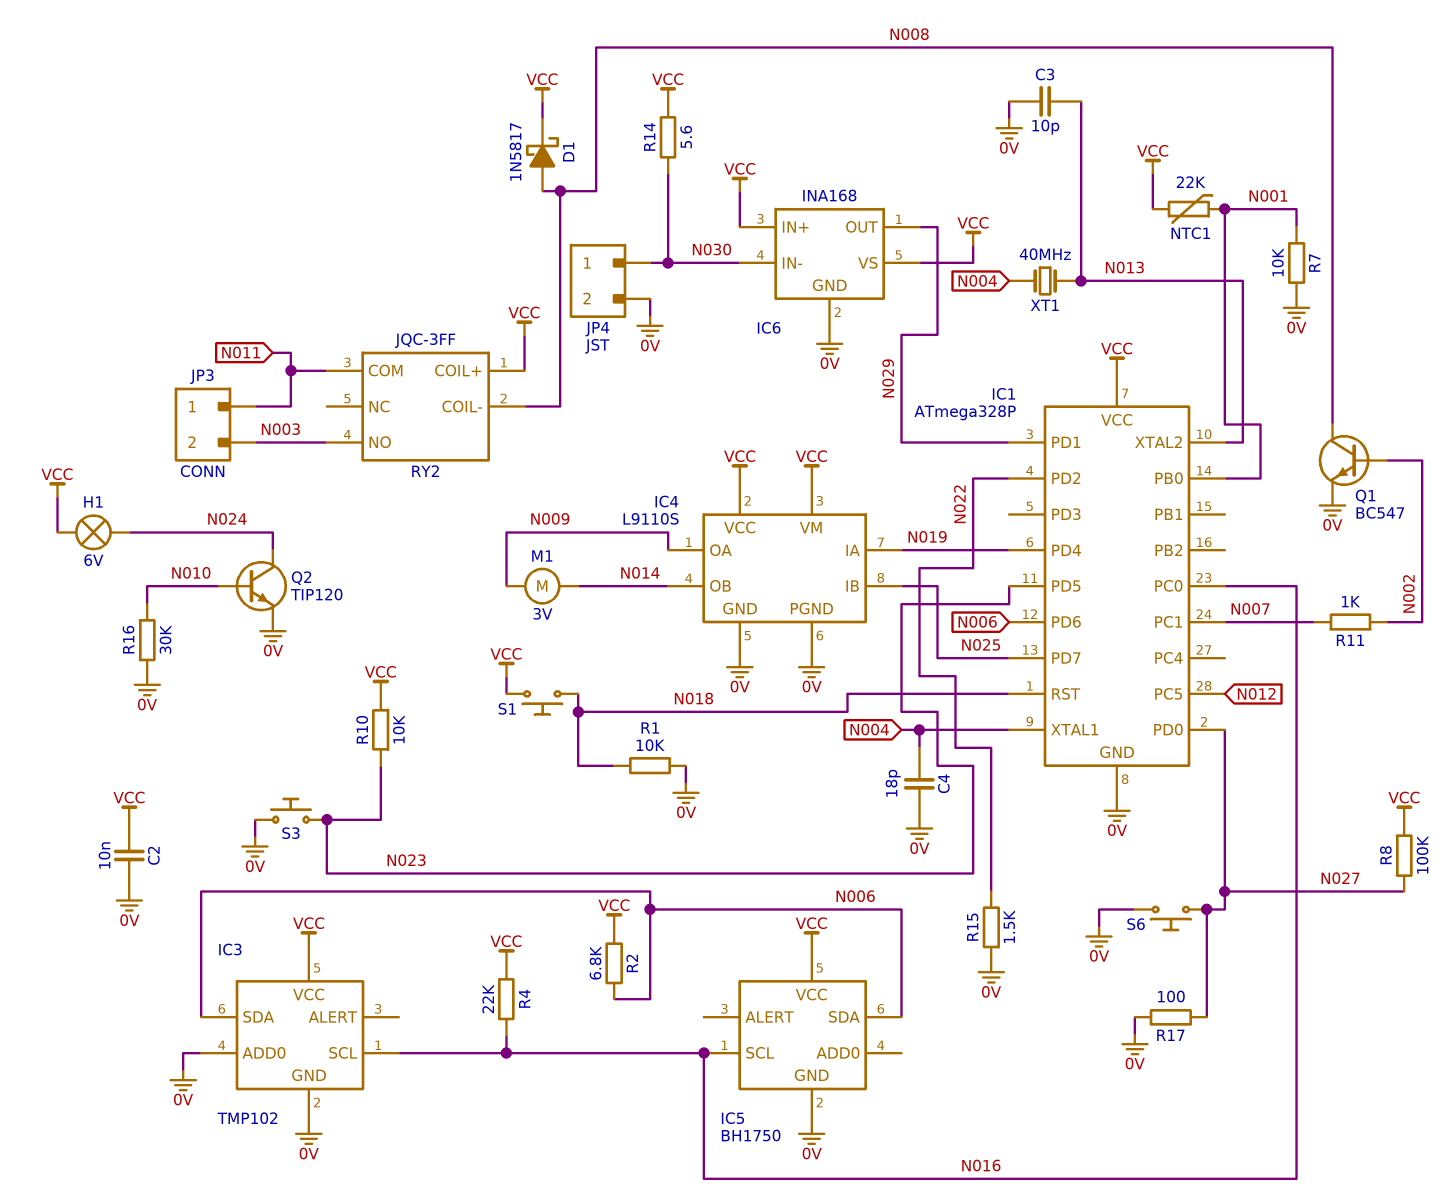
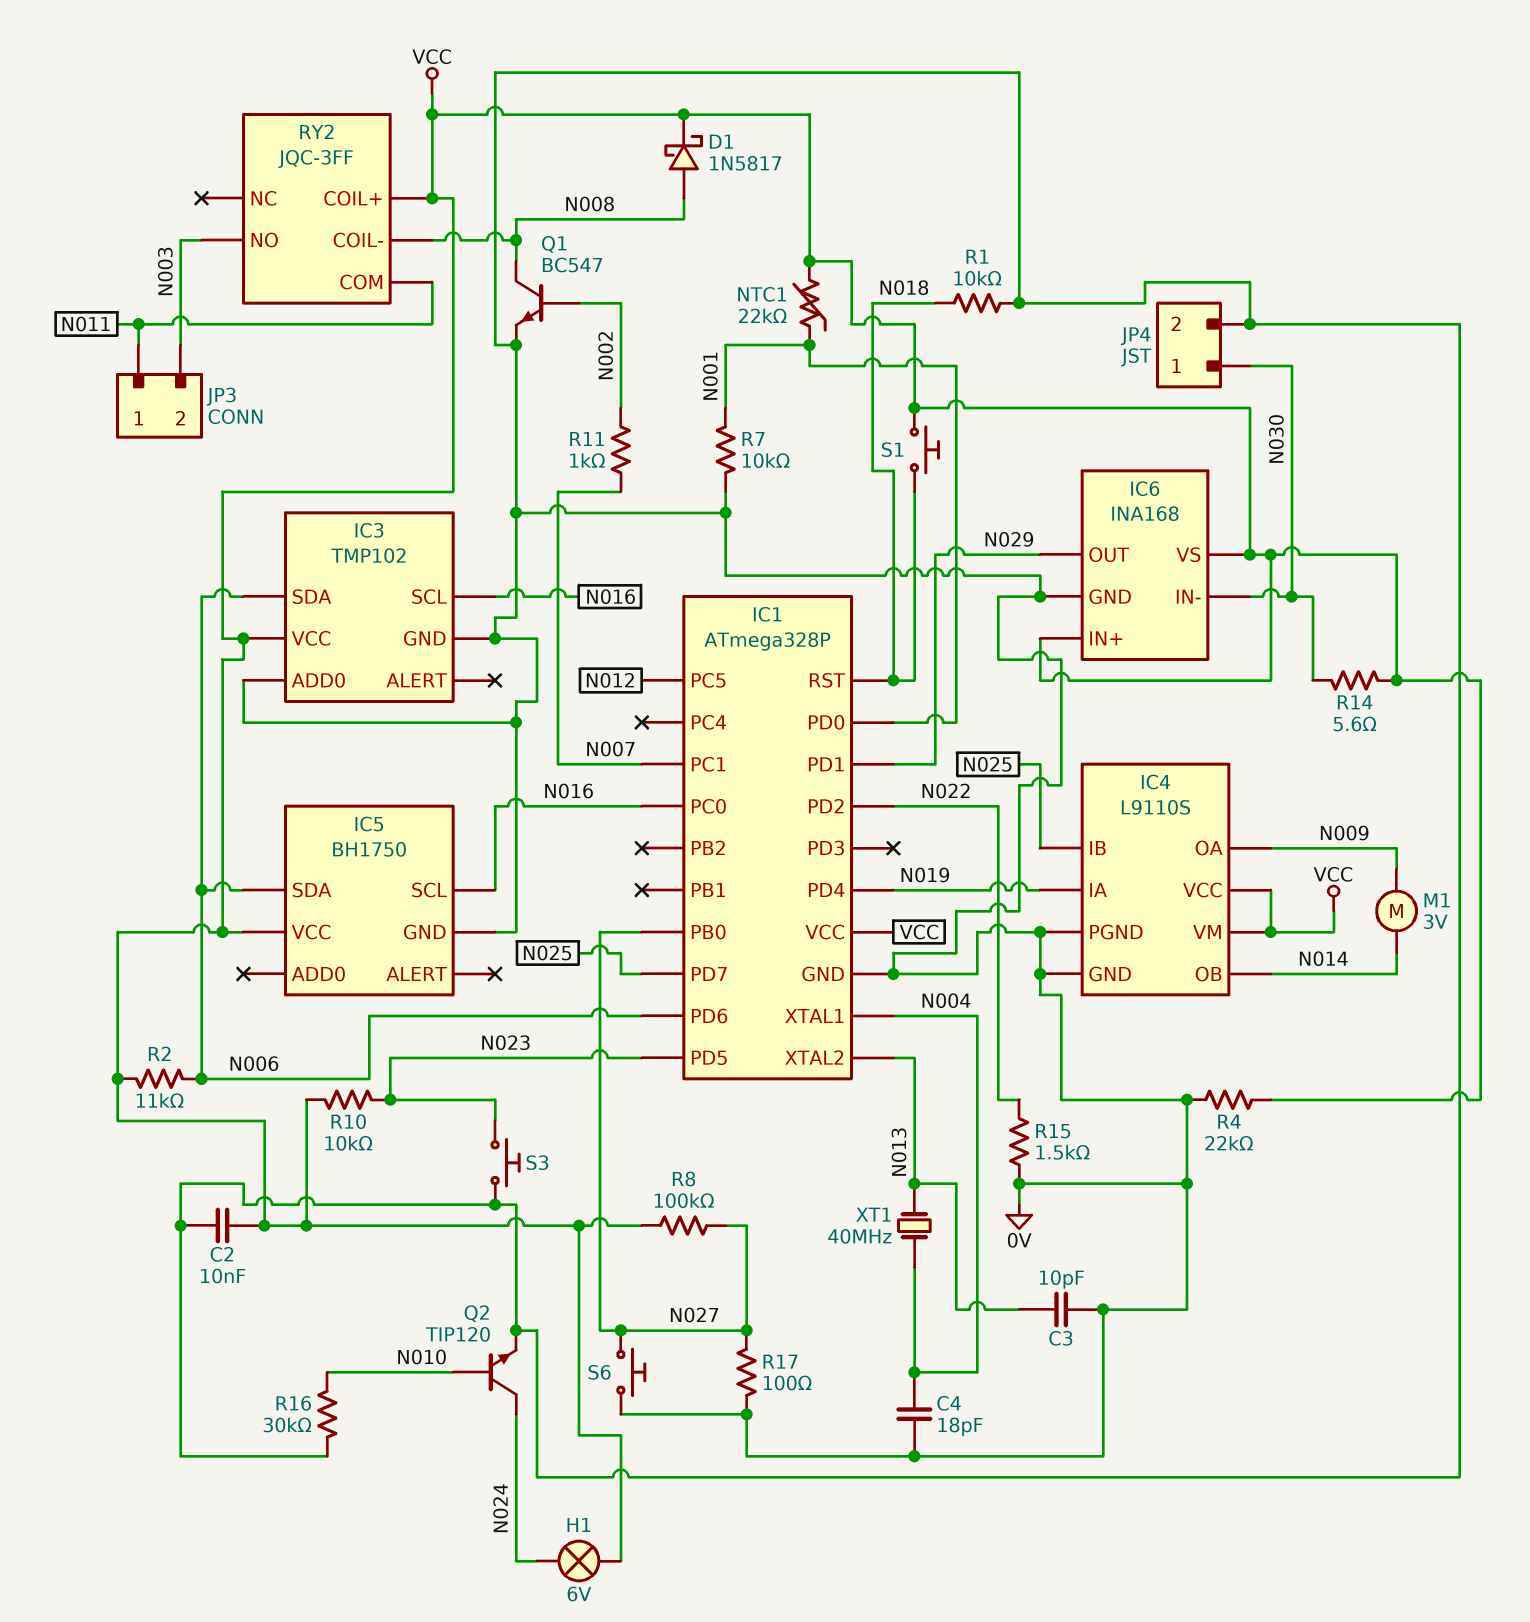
IC1 pin PB0: N001 -> N027
IC1 pin PD0: N027 -> N001
R2: 6.8k (N006, VCC) -> 11k (N006, VCC)
R4: 22k (N016, VCC) -> 22k (0V, VCC)

